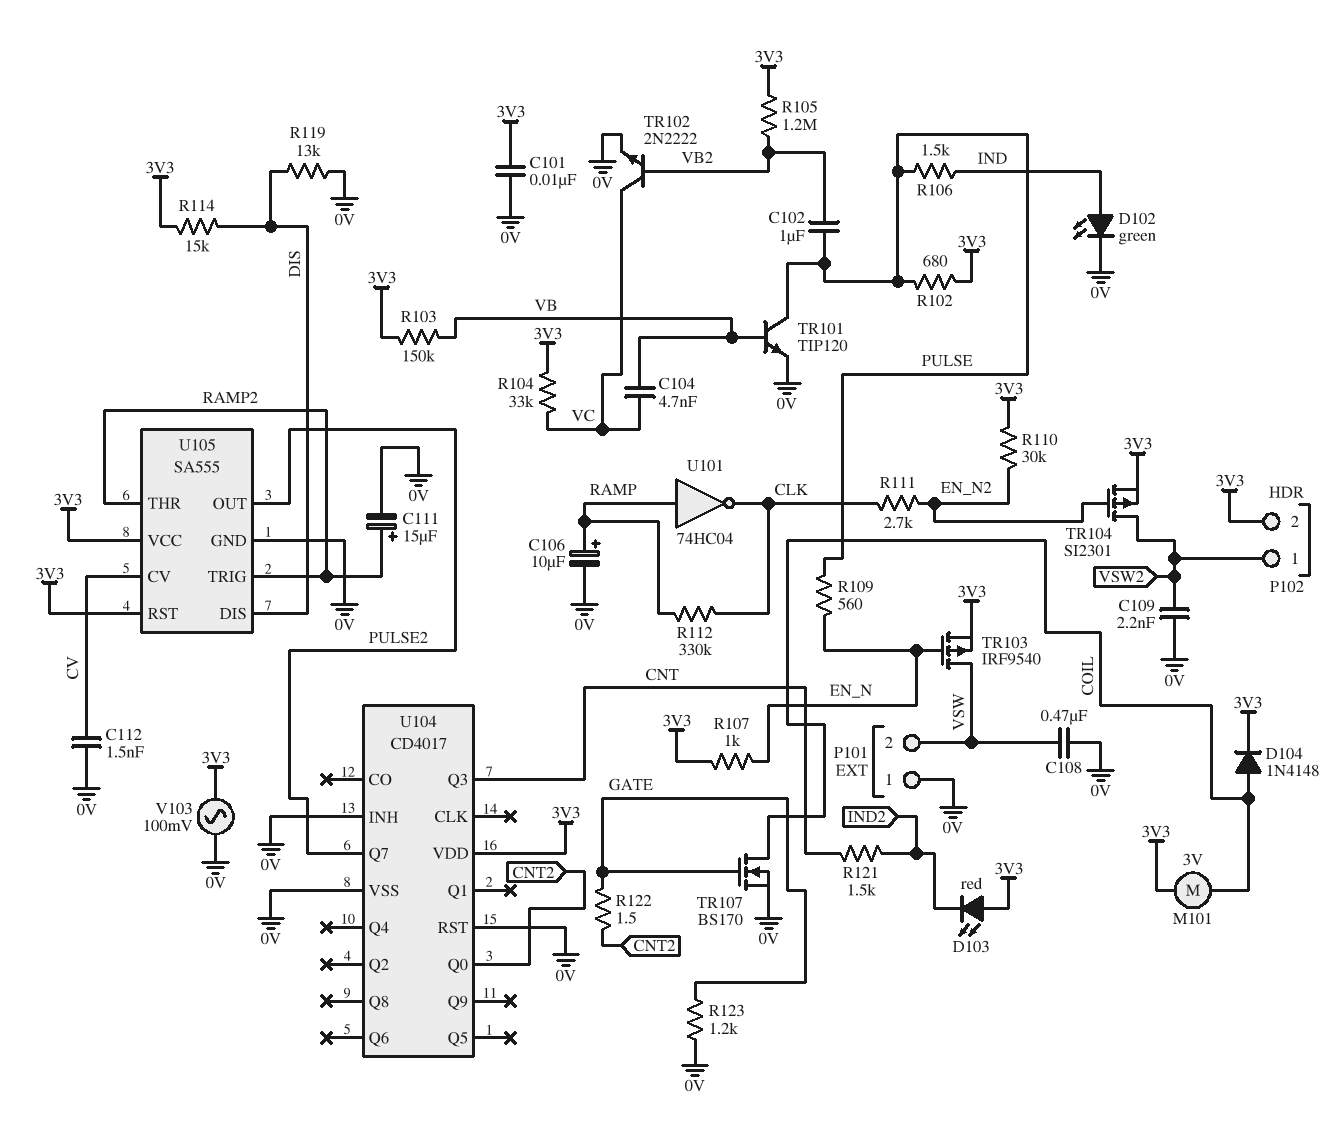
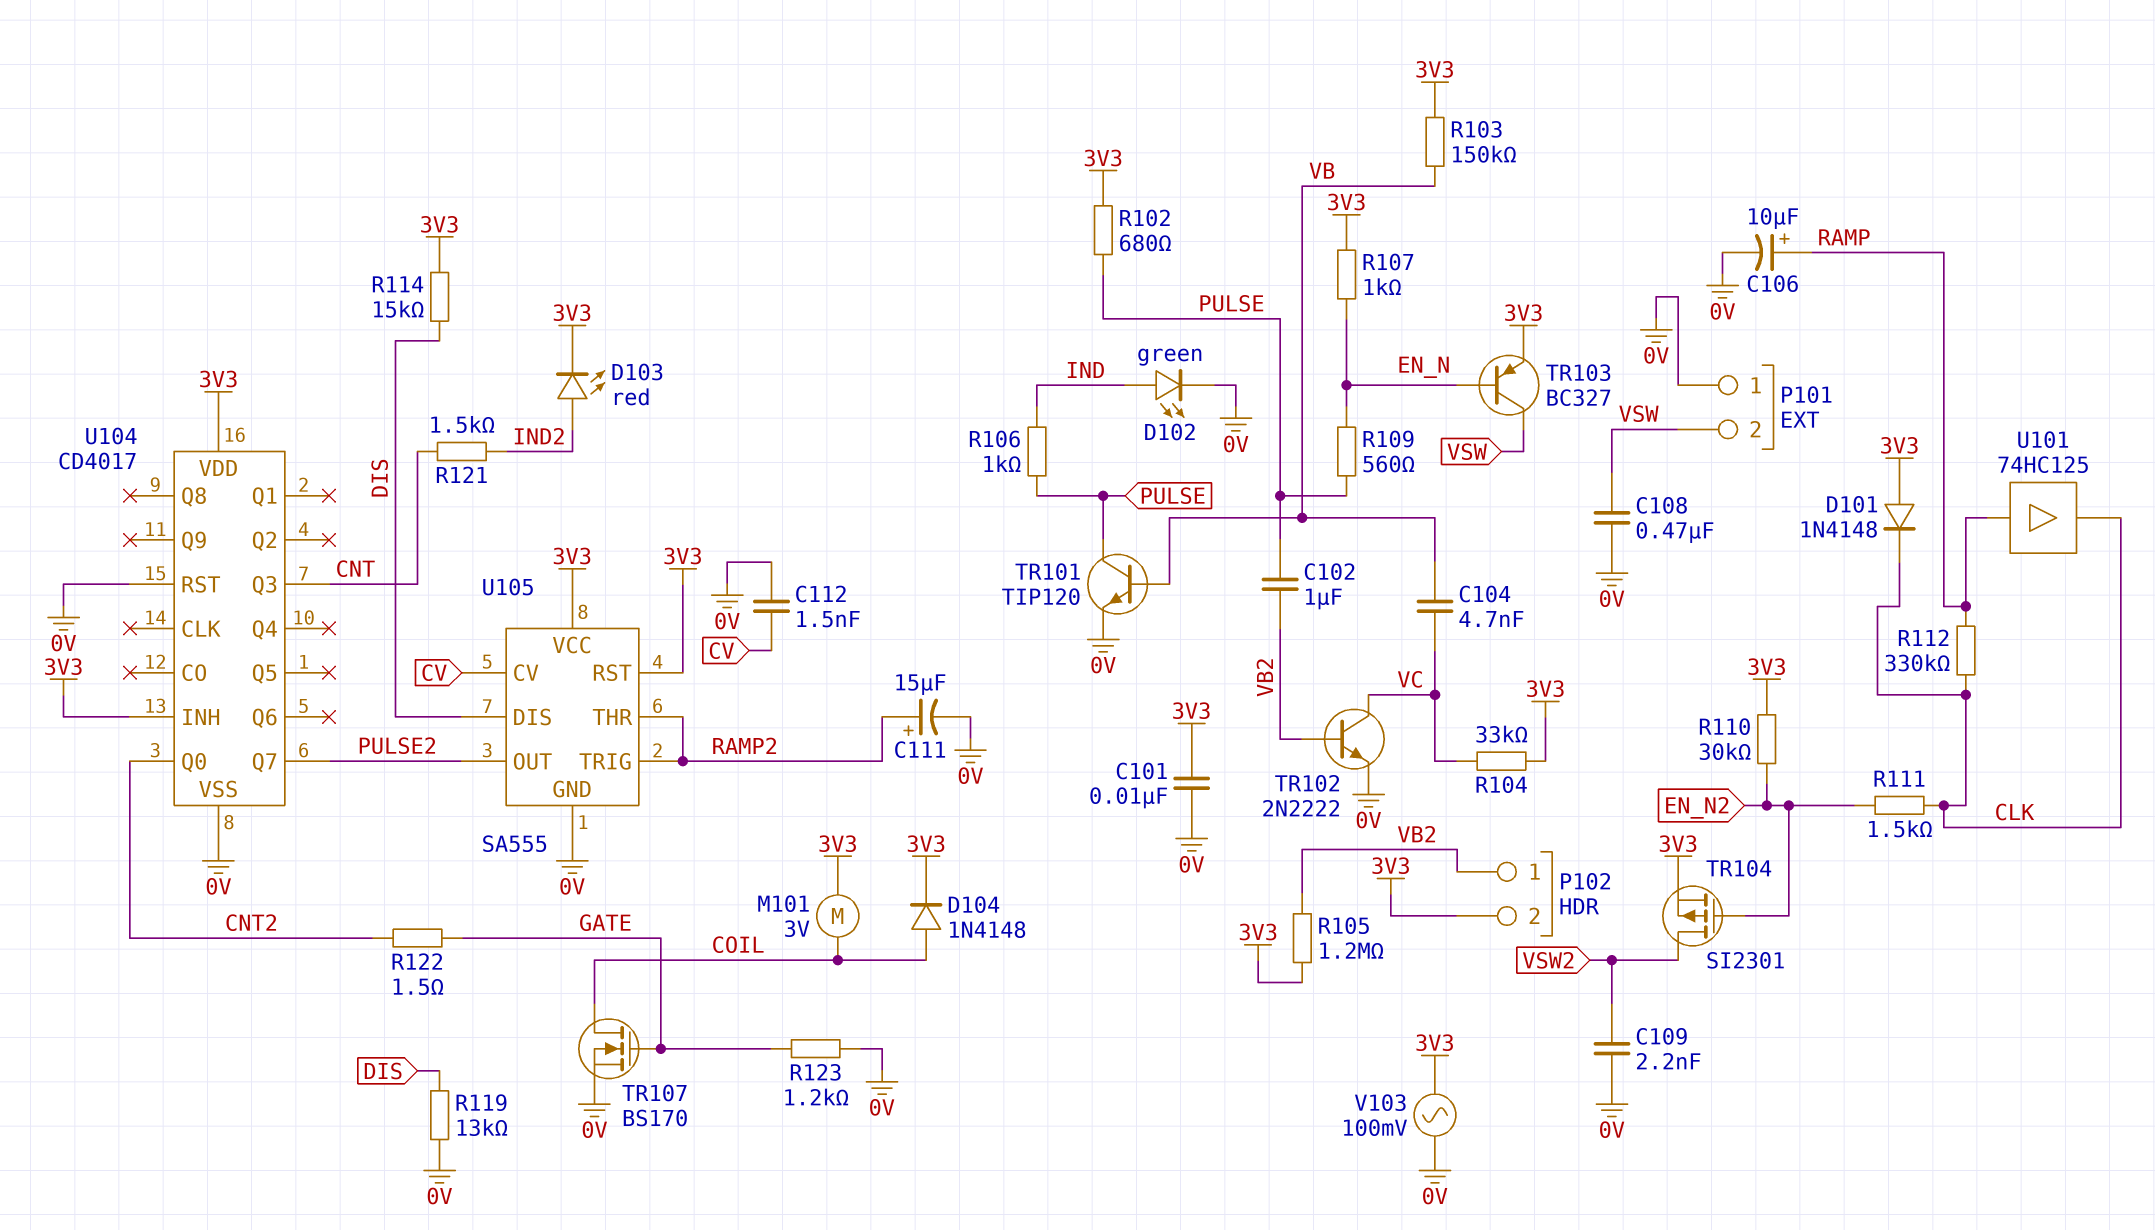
D101: none -> diode 1N4148 (A 3V3, K CLK)
D103: LED red (A 3V3, K IND2) -> LED red (A IND2, K 3V3)
P102 pin 1: VSW2 -> VB2
R106: 1.5k (IND, PULSE) -> 1k (IND, PULSE)
R111: 2.7k (CLK, EN_N2) -> 1.5k (CLK, EN_N2)
TR103: PMOS IRF9540 (G EN_N, D VSW, S 3V3) -> PNP BC327 (B EN_N, C VSW, E 3V3)
U101: NOT 74HC04 (in RAMP, out CLK) -> buffer 74HC125 (in RAMP, out CLK)
U104 pin INH: 0V -> 3V3

